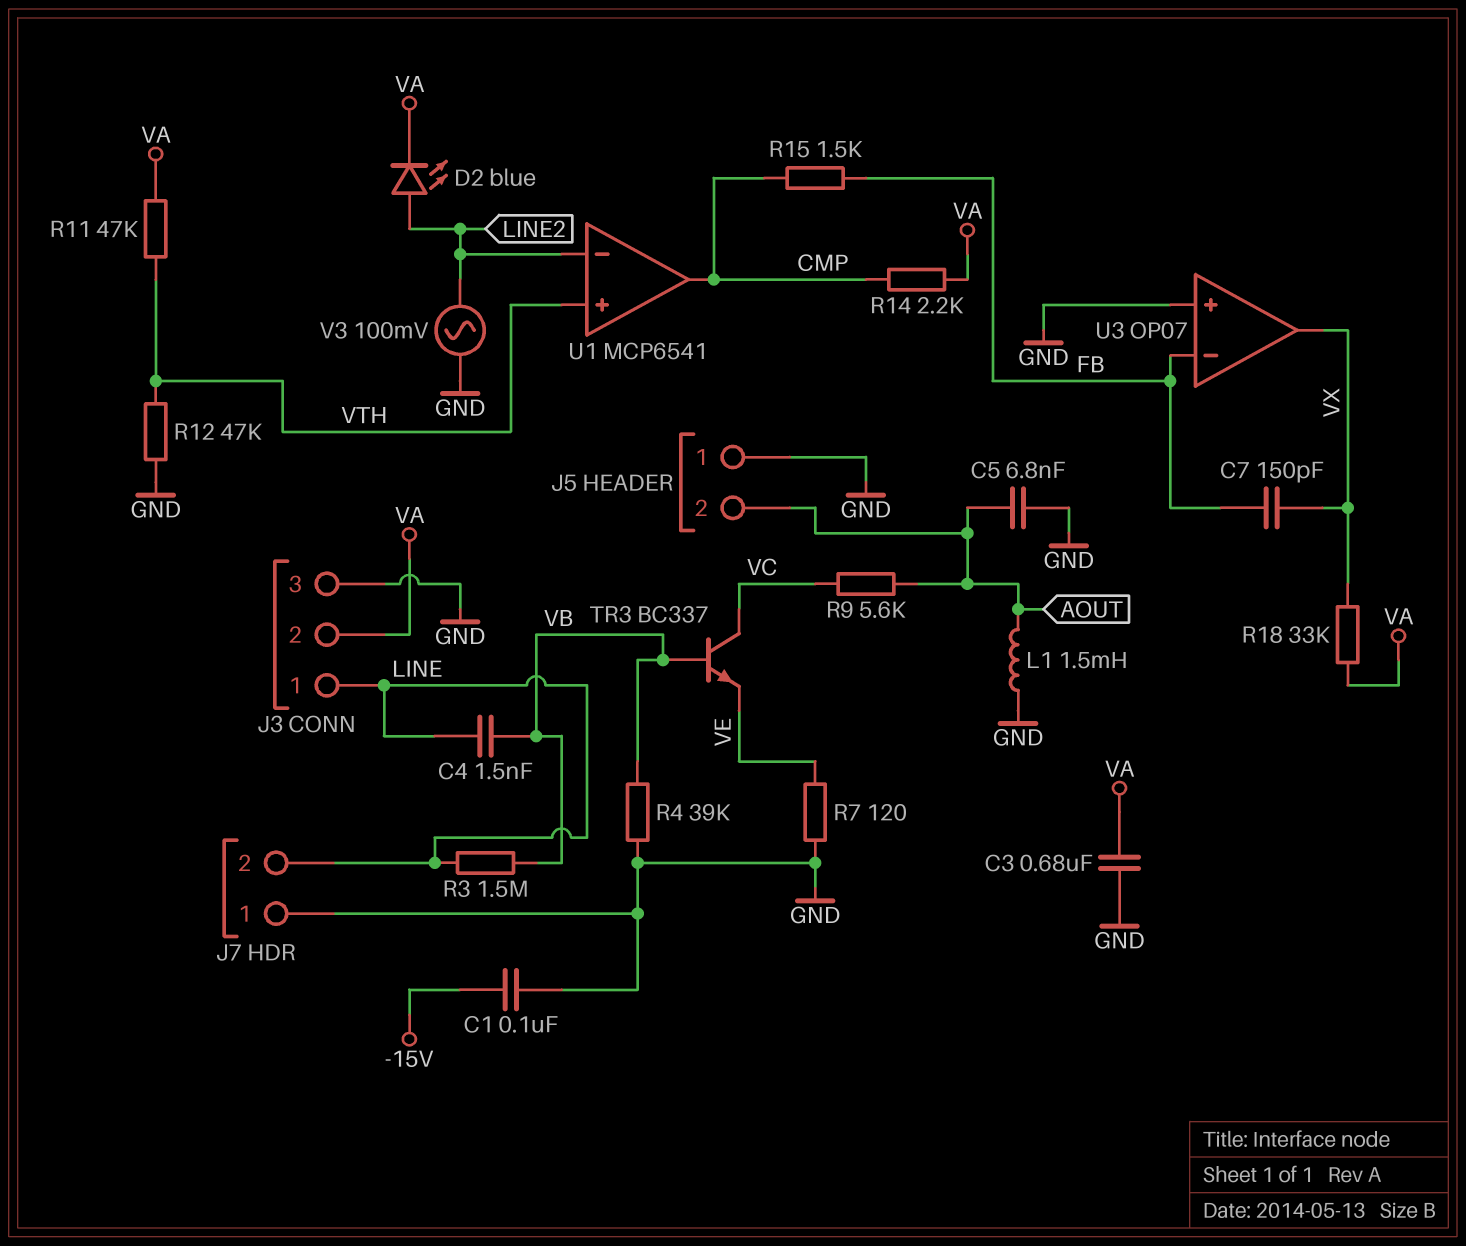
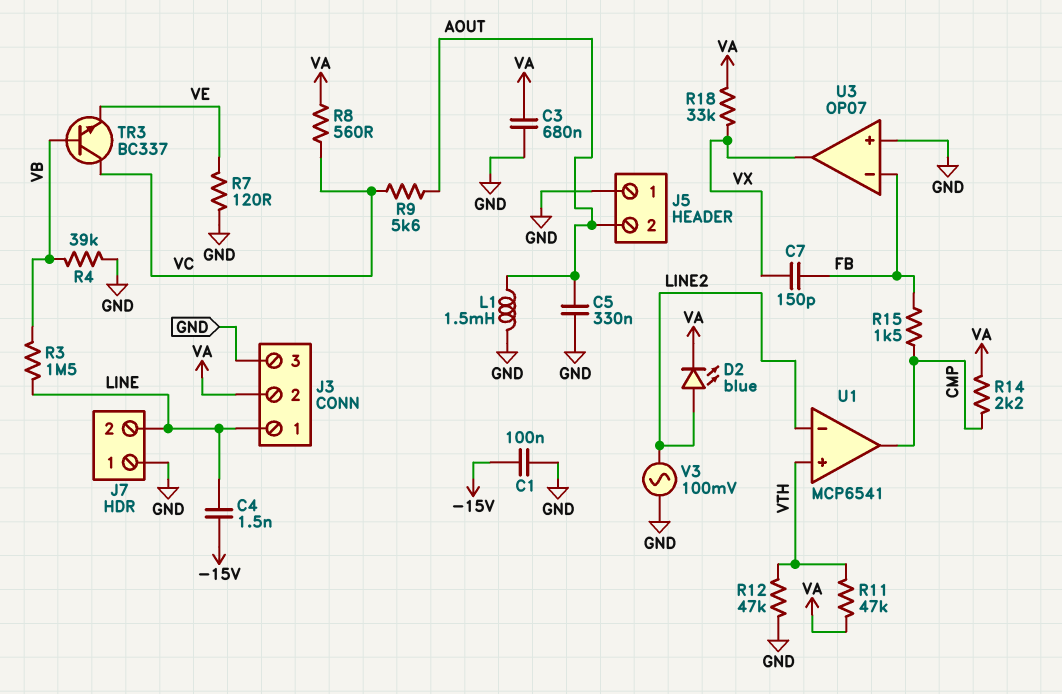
C4: 1.5nF (LINE, VB) -> 1.5nF (-15V, LINE)
C5: 6.8nF (AOUT, GND) -> 330nF (AOUT, GND)
R8: none -> 560 (VA, VC)

